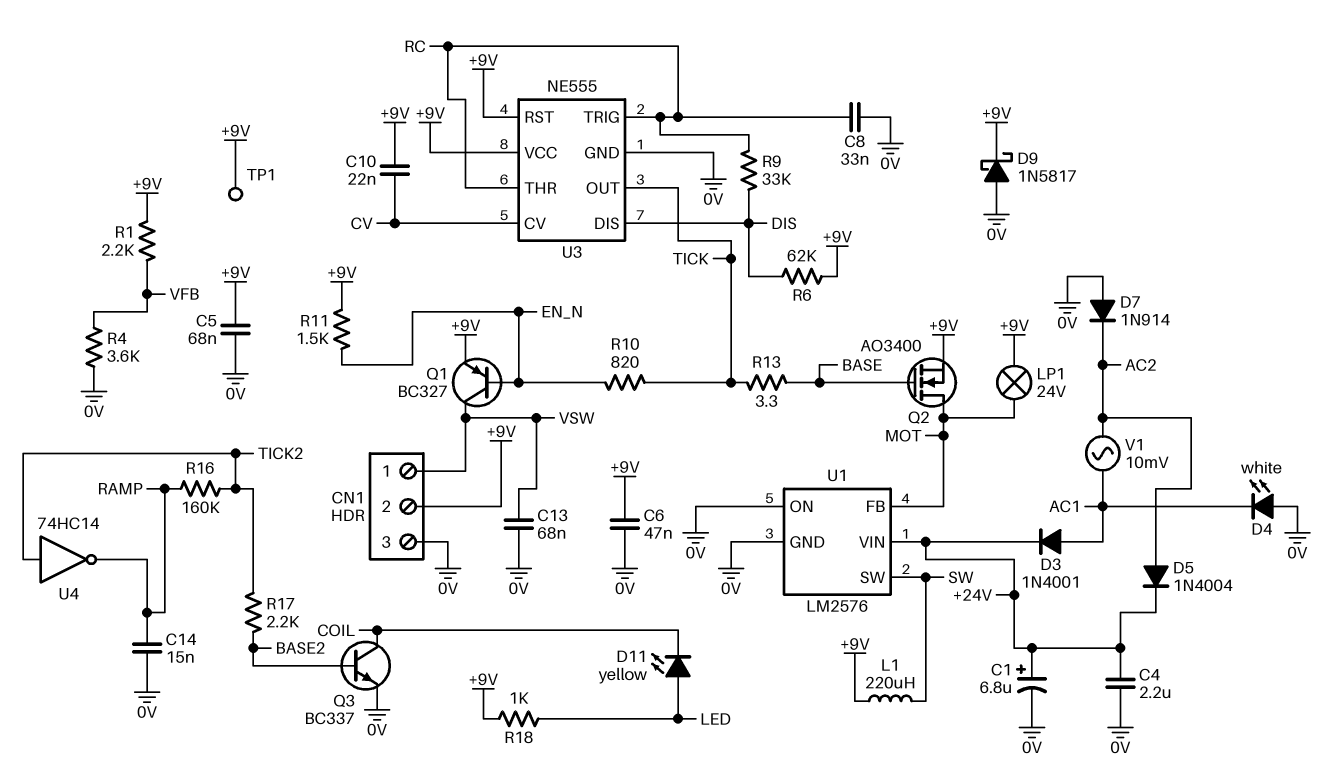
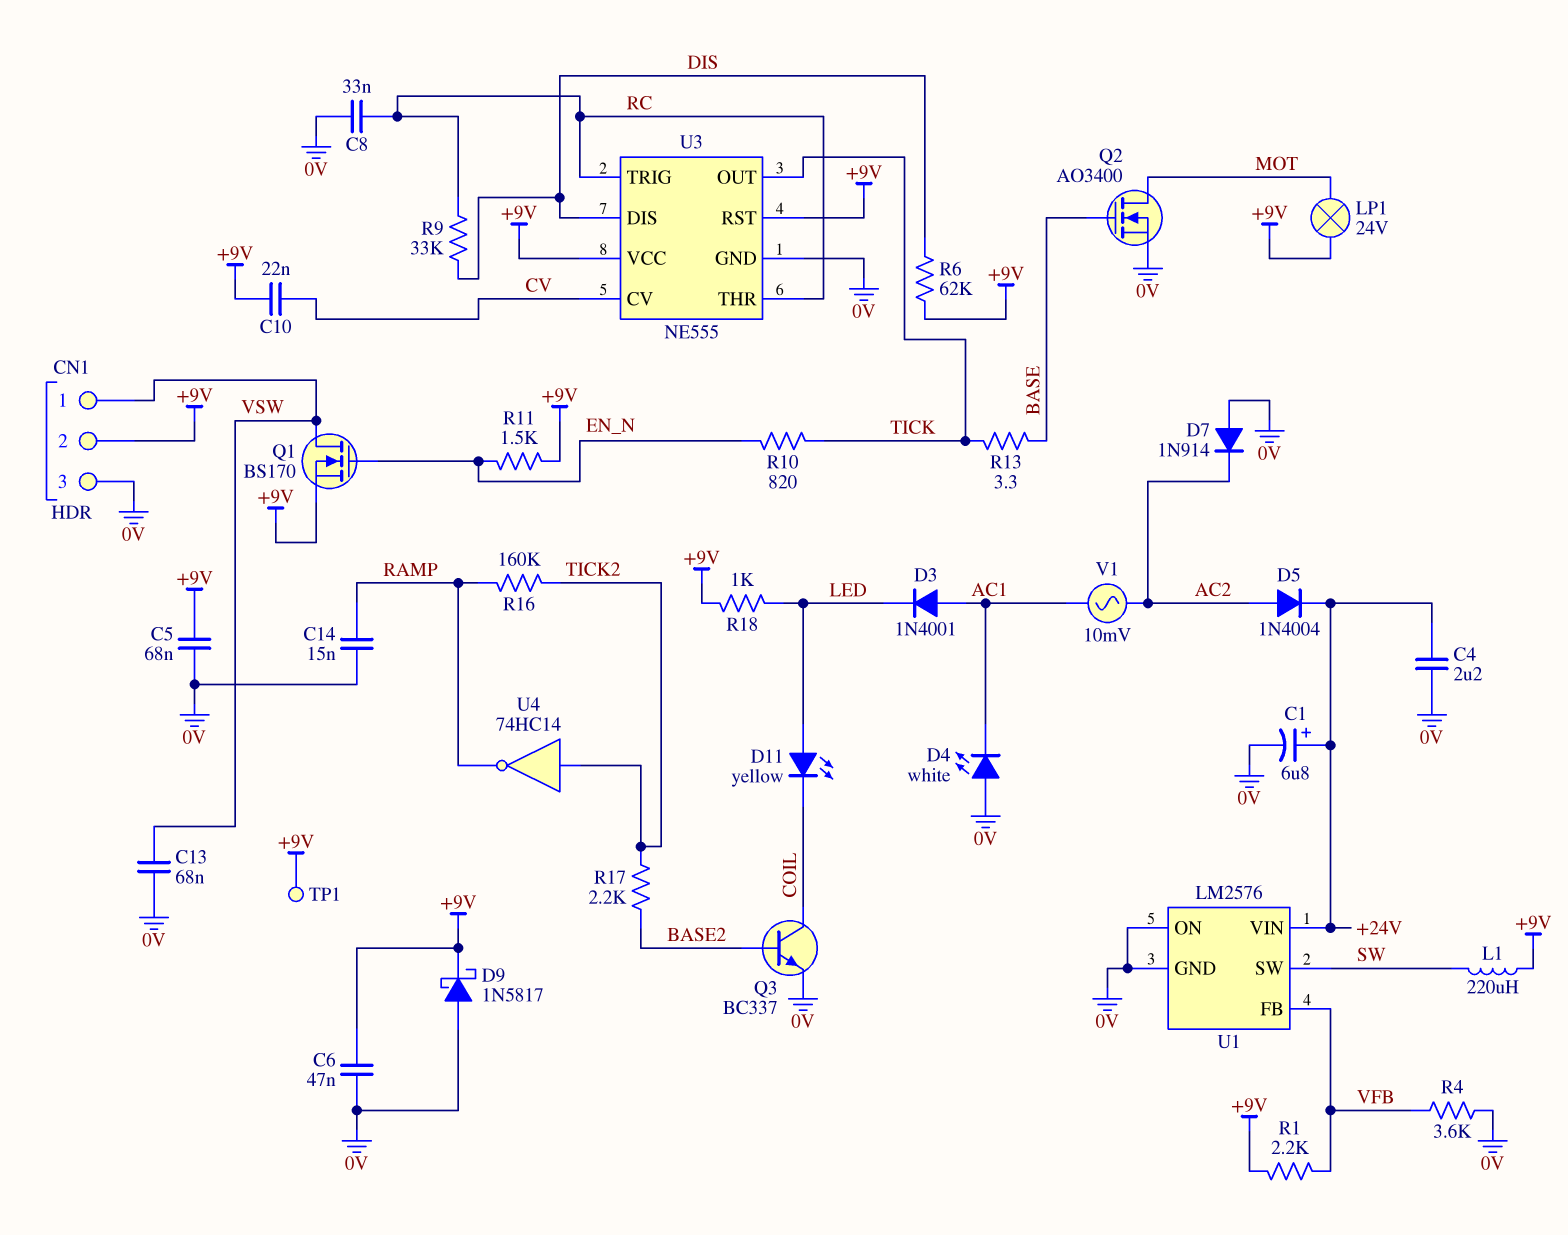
D3: diode 1N4001 (A AC1, K +24V) -> diode 1N4001 (A AC1, K LED)
Q1: PNP BC327 (B EN_N, C VSW, E +9V) -> NMOS BS170 (G EN_N, D VSW, S +9V)
Q2: NMOS AO3400 (G BASE, D MOT, S +9V) -> NMOS AO3400 (G BASE, D MOT, S 0V)
U1 pin FB: MOT -> VFB

